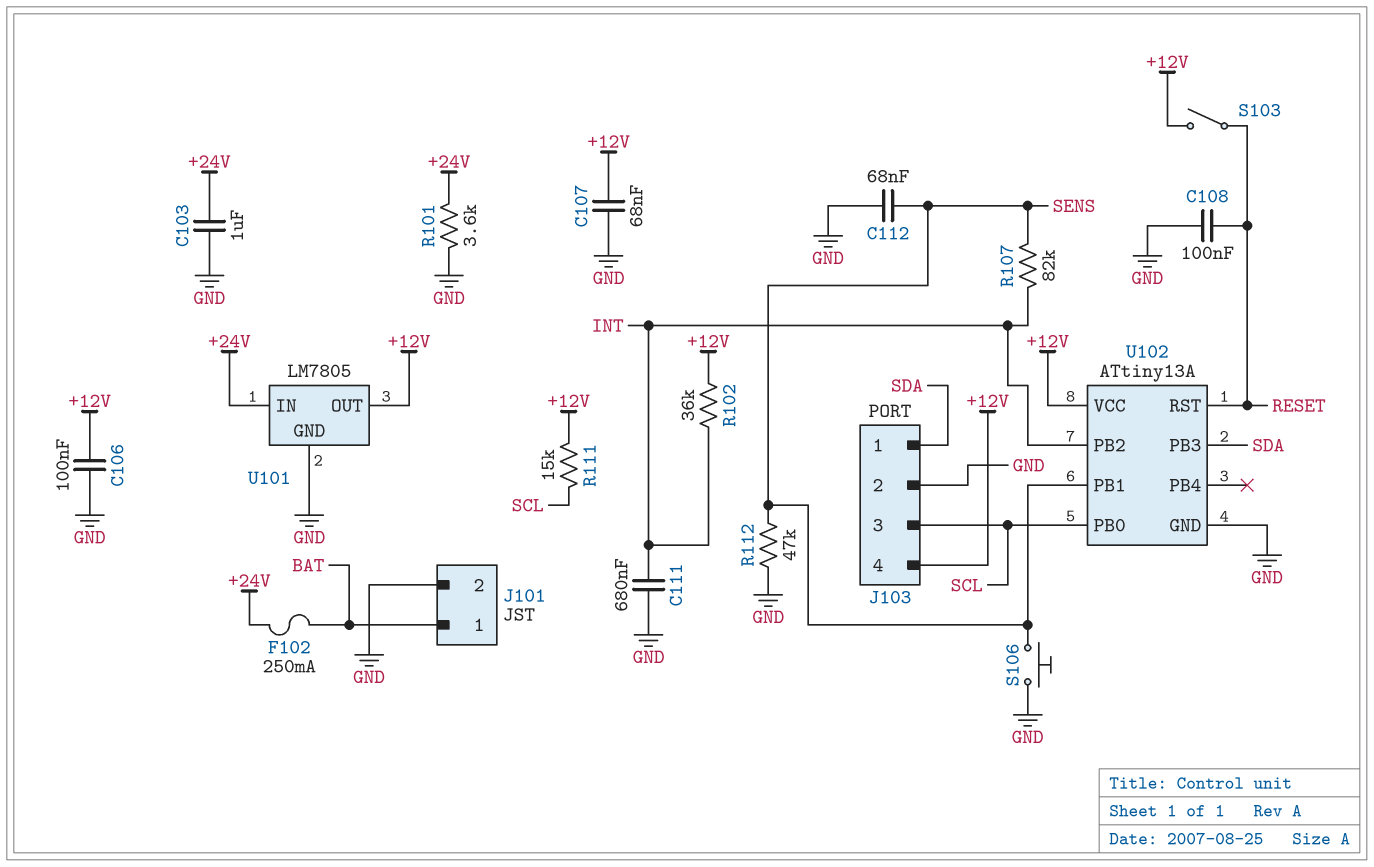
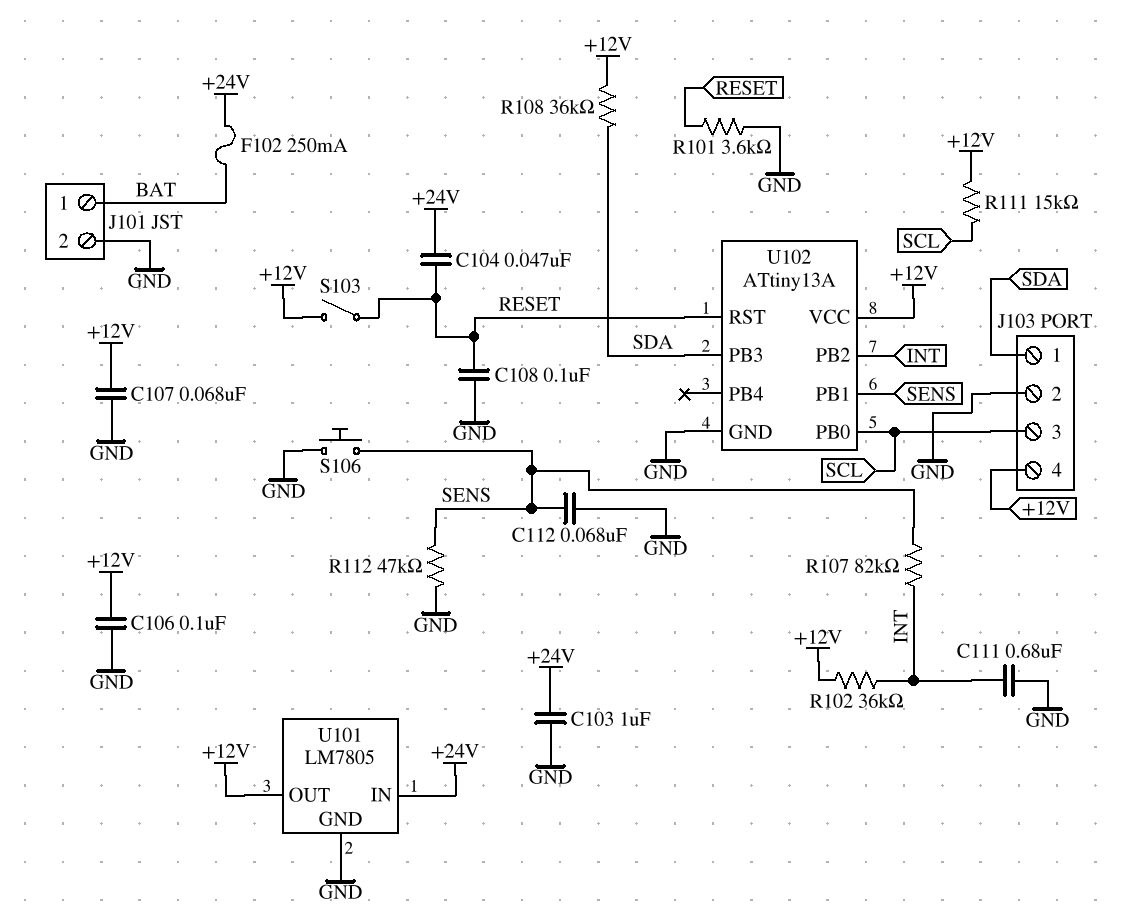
C104: none -> 47nF (+24V, RESET)
R101: 3.6k (+24V, GND) -> 3.6k (GND, RESET)
R108: none -> 36k (+12V, SDA)

